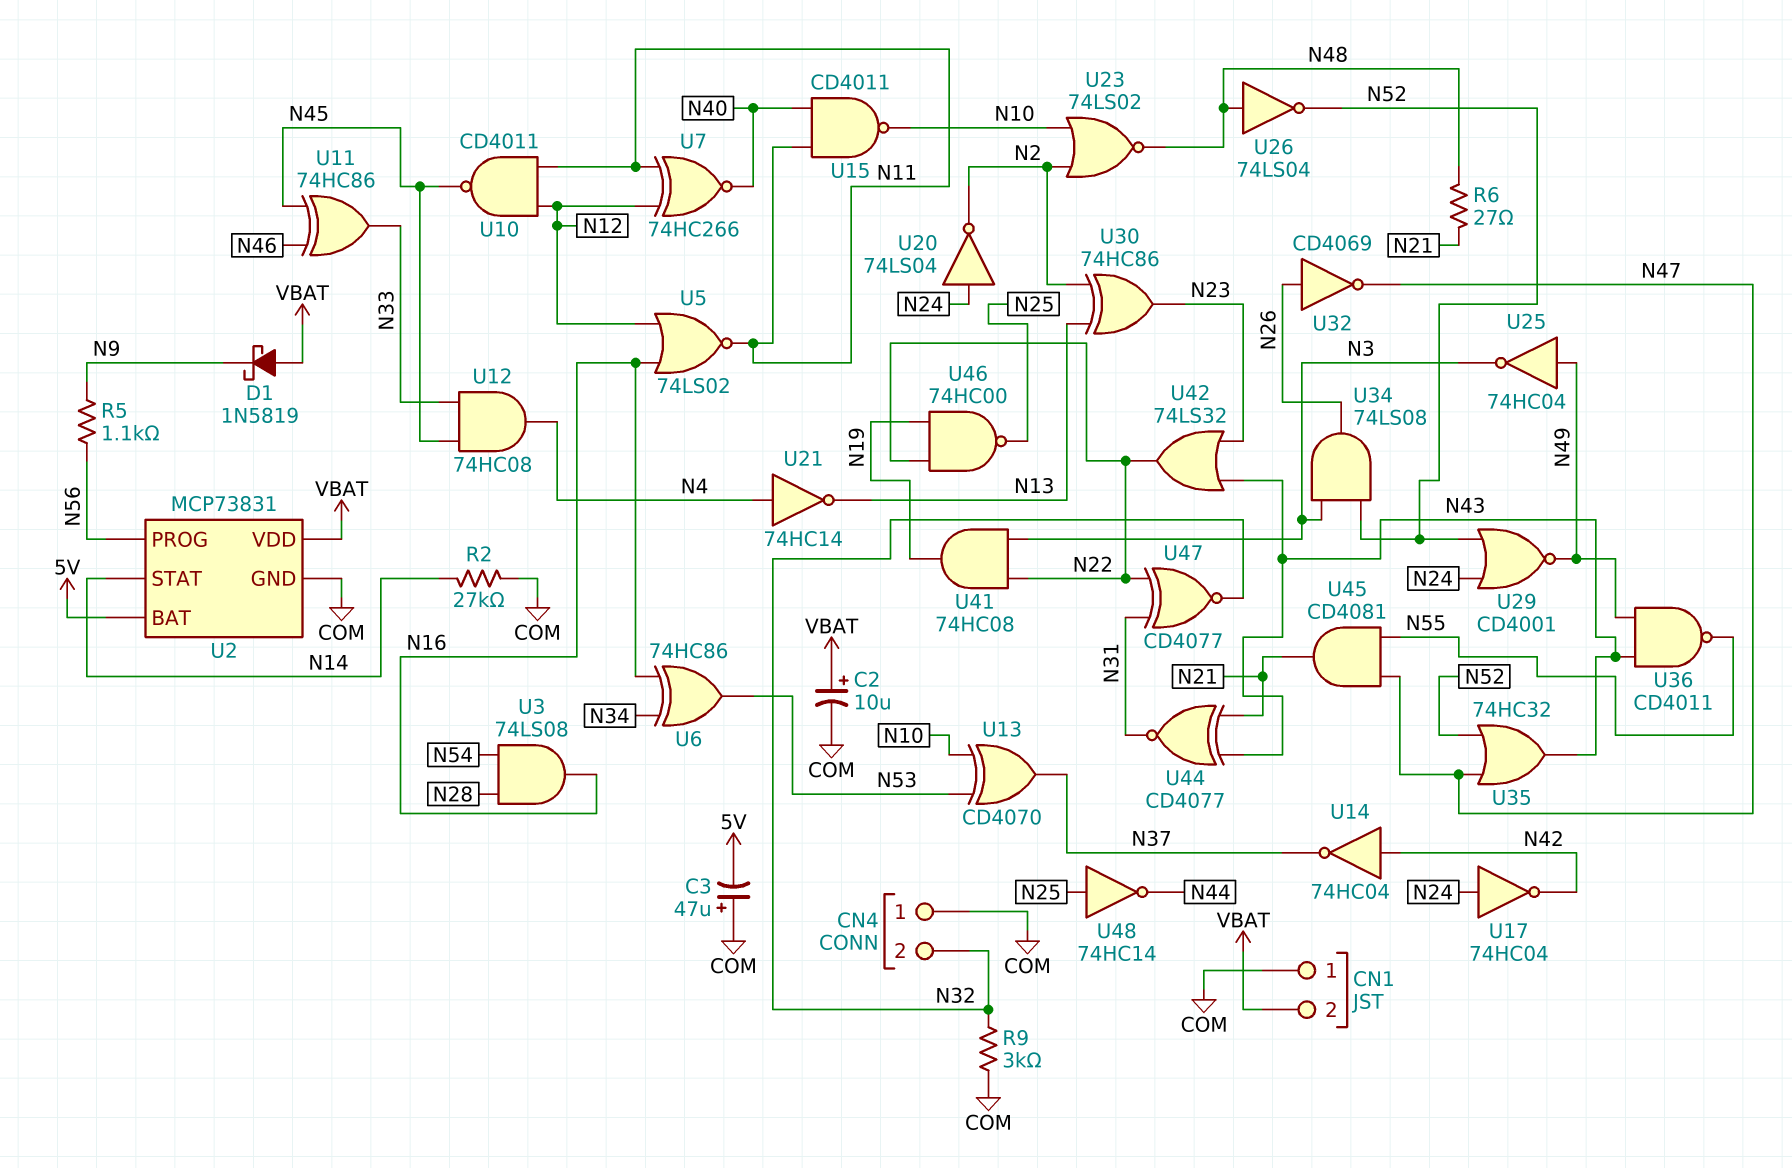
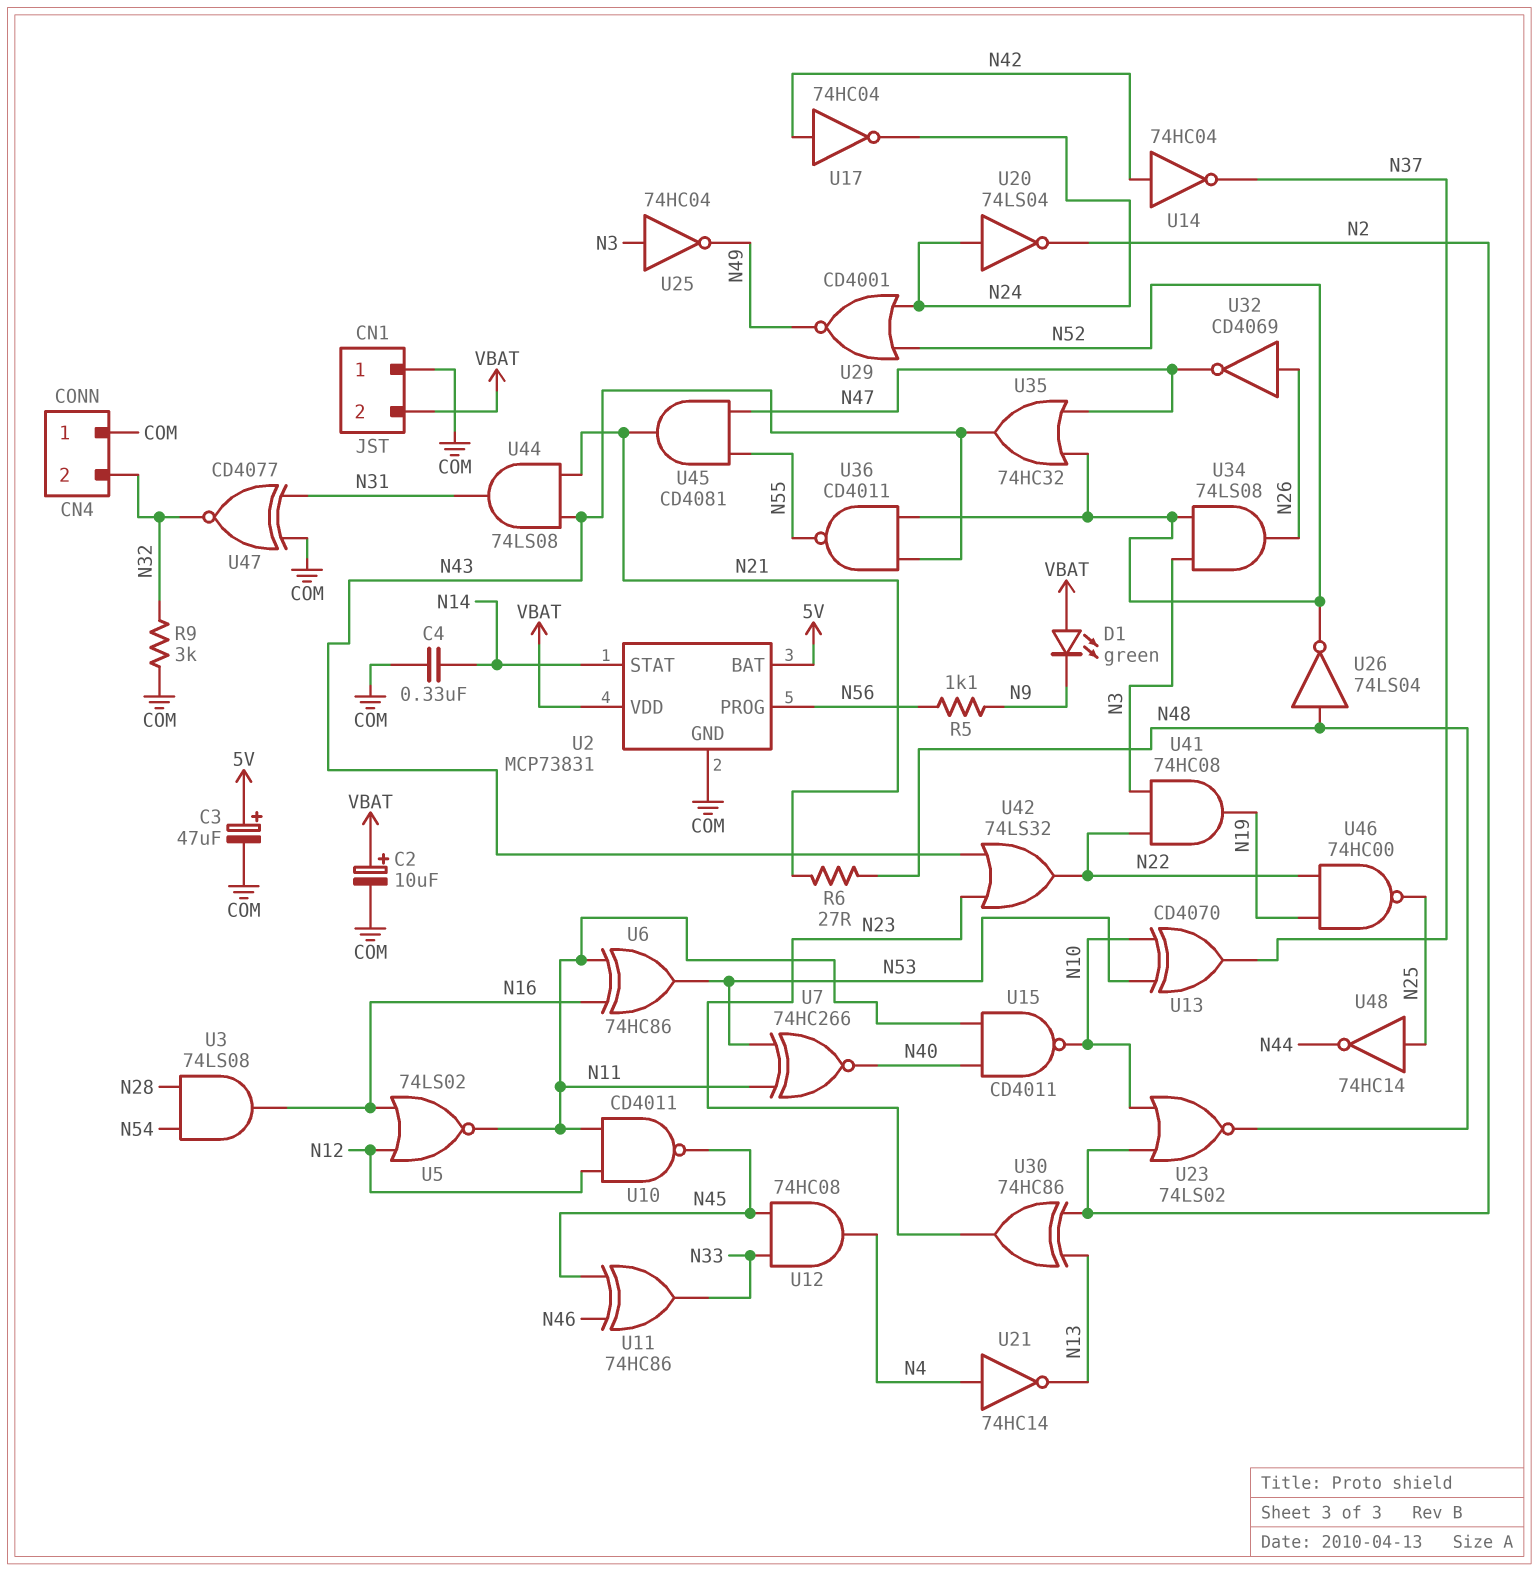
C3: 47uF (plus COM, minus 5V) -> 47uF (plus 5V, minus COM)
C4: none -> 330nF (COM, N14)
D1: schottky 1N5819 (A VBAT, K N9) -> LED green (A VBAT, K N9)
R2: 27k (COM, N14) -> none
U6: XOR 74HC86 (in N16, in N34, out N53) -> XOR 74HC86 (in N11, in N16, out N53)
U7: XNOR 74HC266 (in N11, in N12, out N40) -> XNOR 74HC266 (in N11, in N53, out N40)
U17: NOT 74HC04 (in N24, out N42) -> NOT 74HC04 (in N42, out N24)
U25: NOT 74HC04 (in N49, out N3) -> NOT 74HC04 (in N3, out N49)
U36: NAND CD4011 (in N43, in N49, out N55) -> NAND CD4011 (in N43, in N52, out N55)
U44: XNOR CD4077 (in N21, in N43, out N31) -> AND 74LS08 (in N21, in N43, out N31)
U47: XNOR CD4077 (in N22, in N31, out N32) -> XNOR CD4077 (in COM, in N31, out N32)

